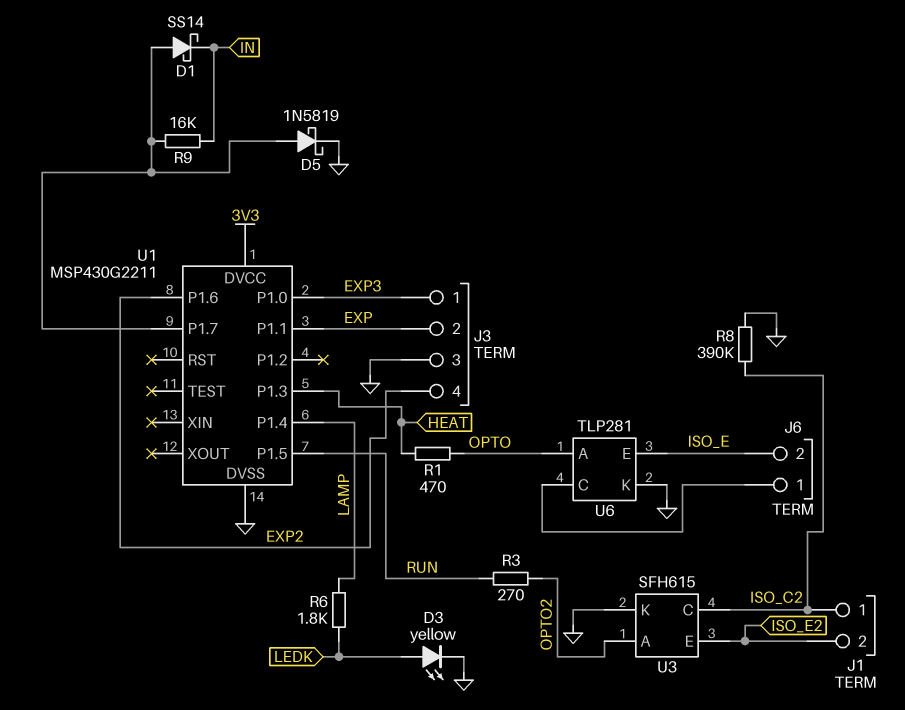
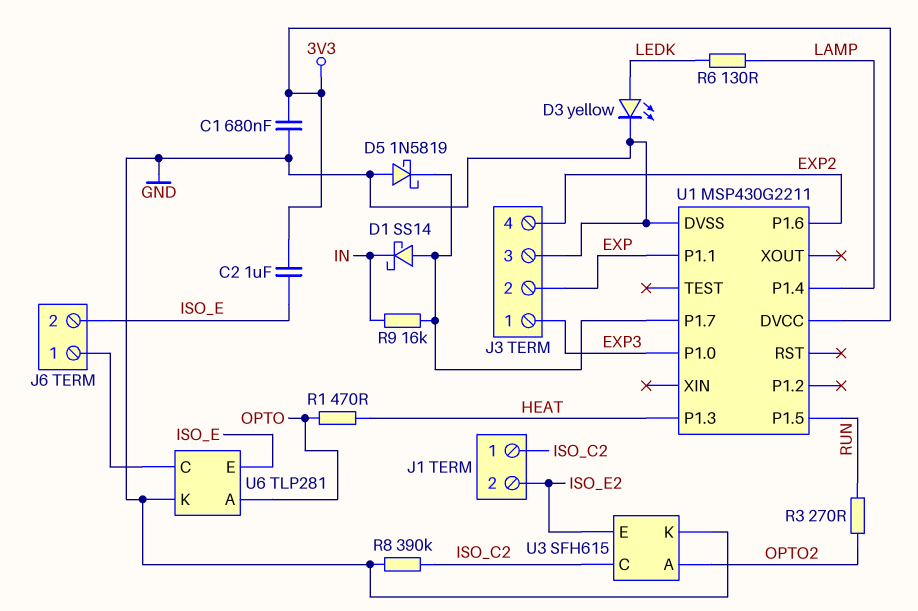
C1: none -> 680nF (3V3, GND)
C2: none -> 1uF (3V3, ISO_E)
D5: schottky 1N5819 (A U1/P1.7, K GND) -> schottky 1N5819 (A GND, K U1/P1.7)
R6: 1.8k (LAMP, LEDK) -> 130 (LAMP, LEDK)

